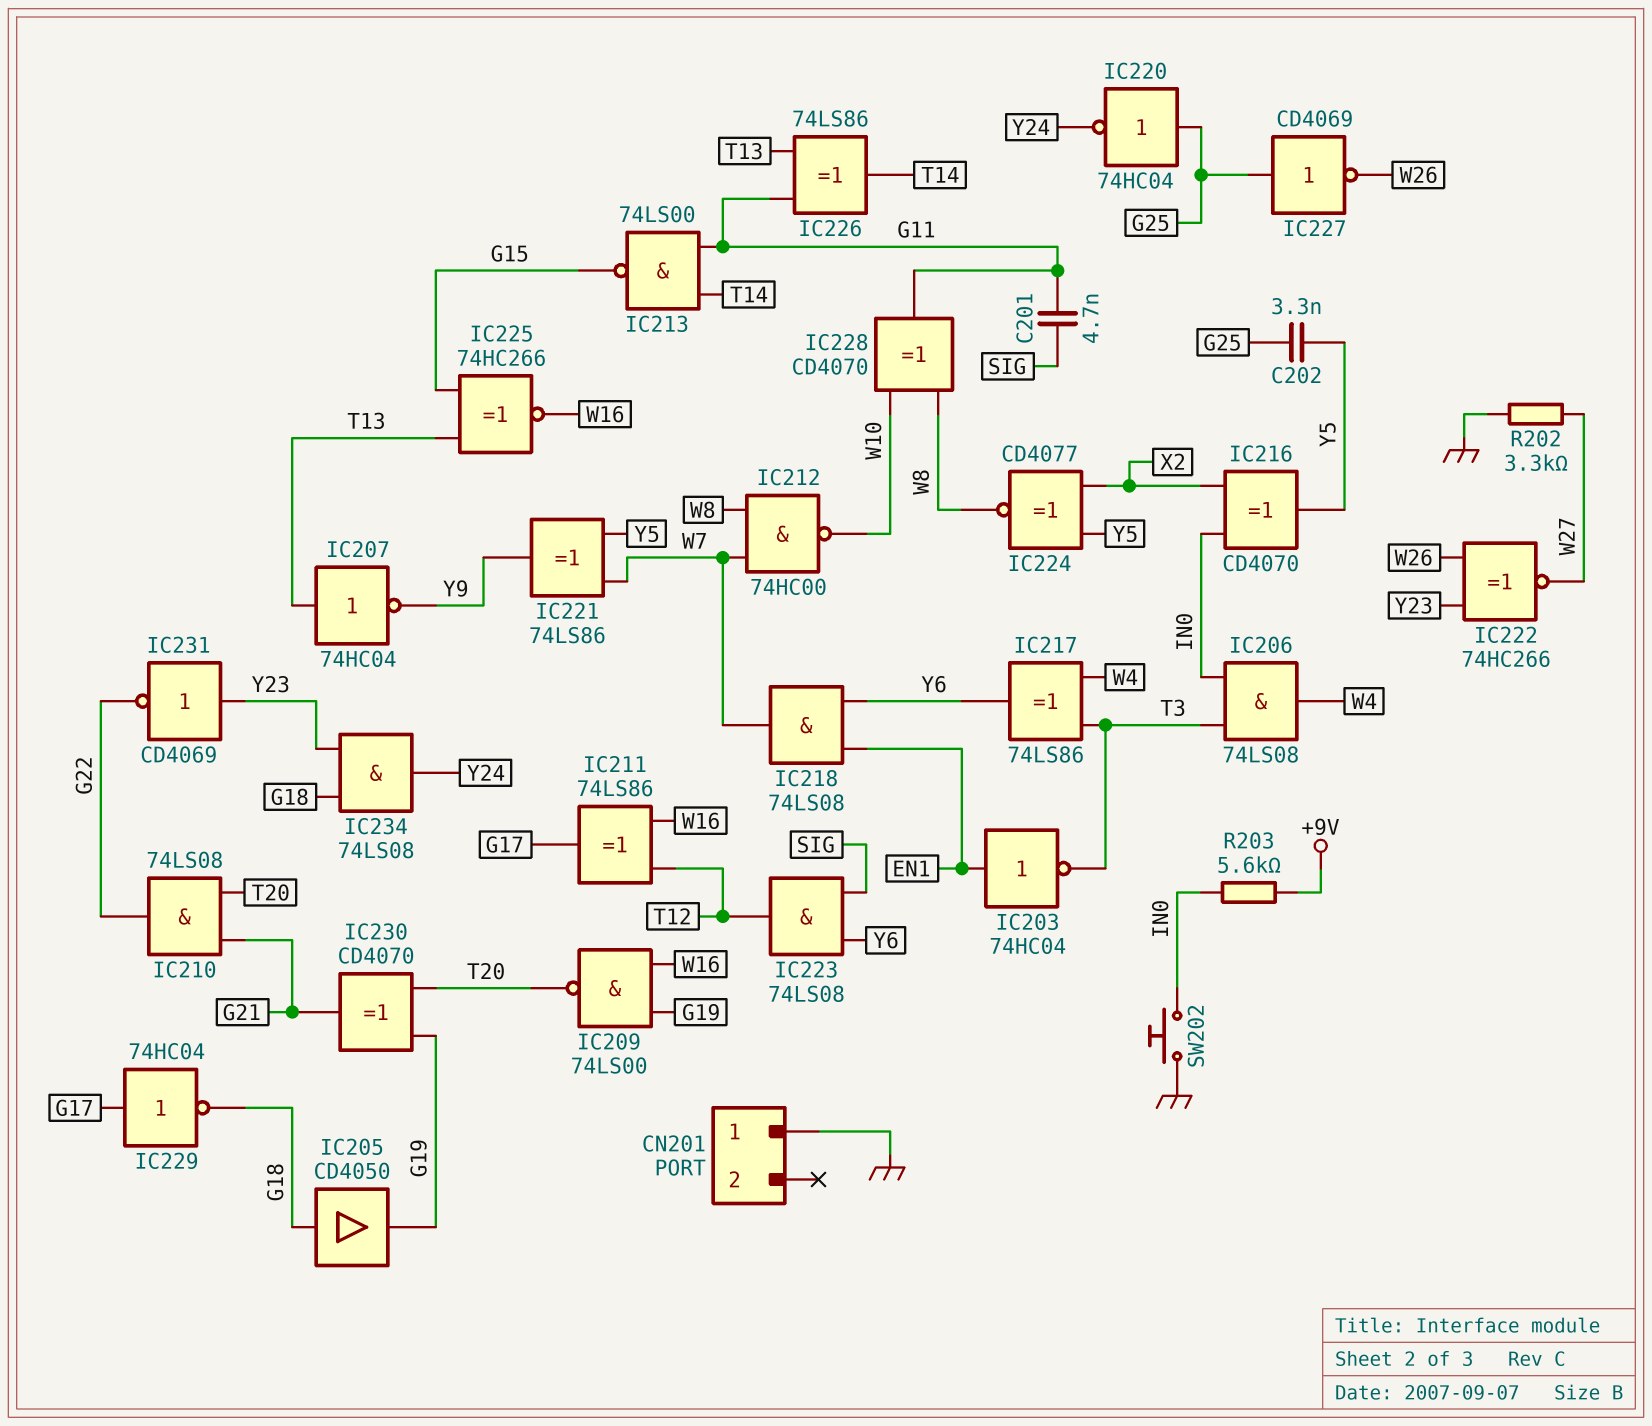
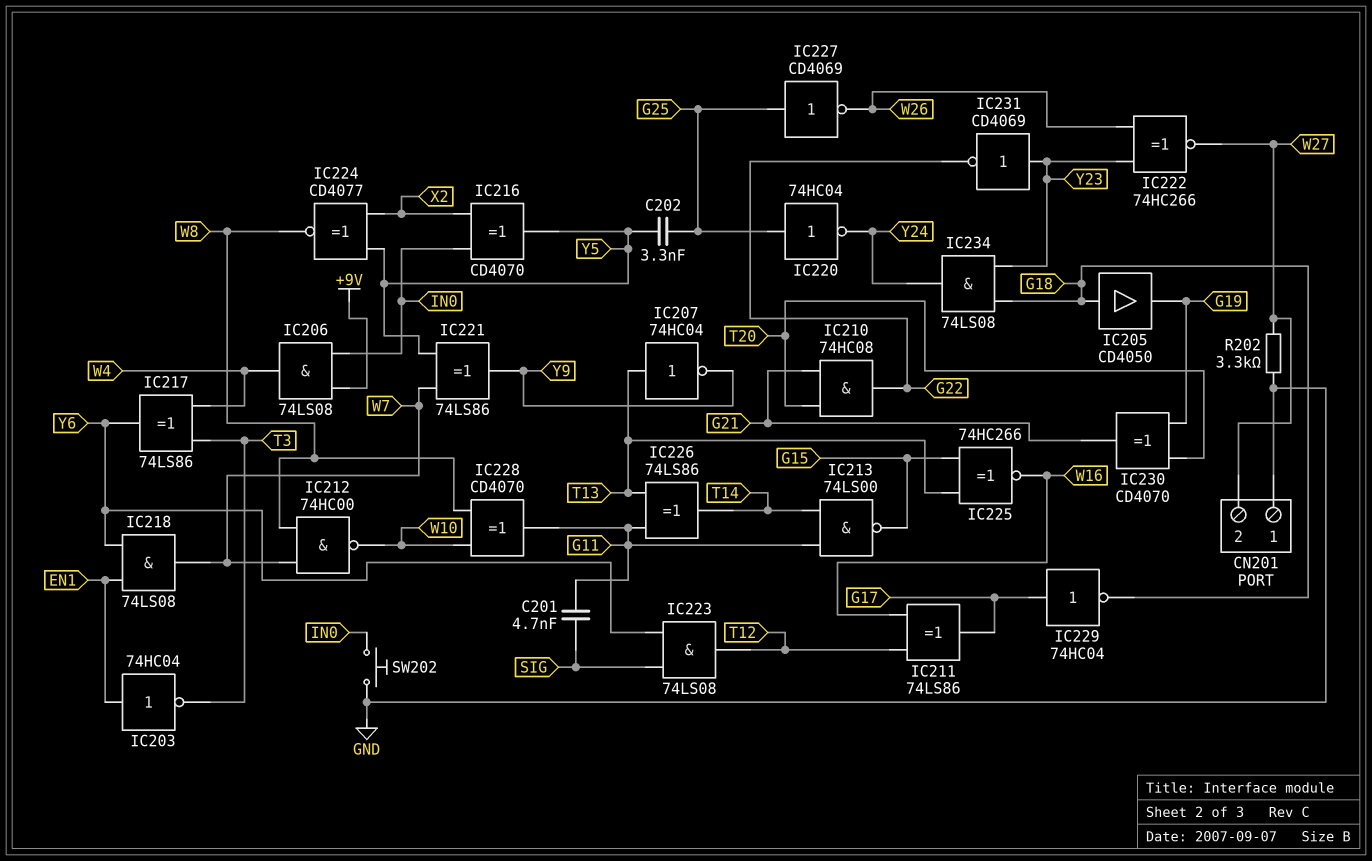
CN201 pin 2: none -> W27
IC206: AND 74LS08 (in IN0, in T3, out W4) -> AND 74LS08 (in +9V, in IN0, out W4)
IC209: NAND 74LS00 (in G19, in W16, out T20) -> none
IC210: AND 74LS08 (in G21, in T20, out G22) -> AND 74HC08 (in G21, in T20, out G22)
R203: 5.6k (+9V, IN0) -> none

